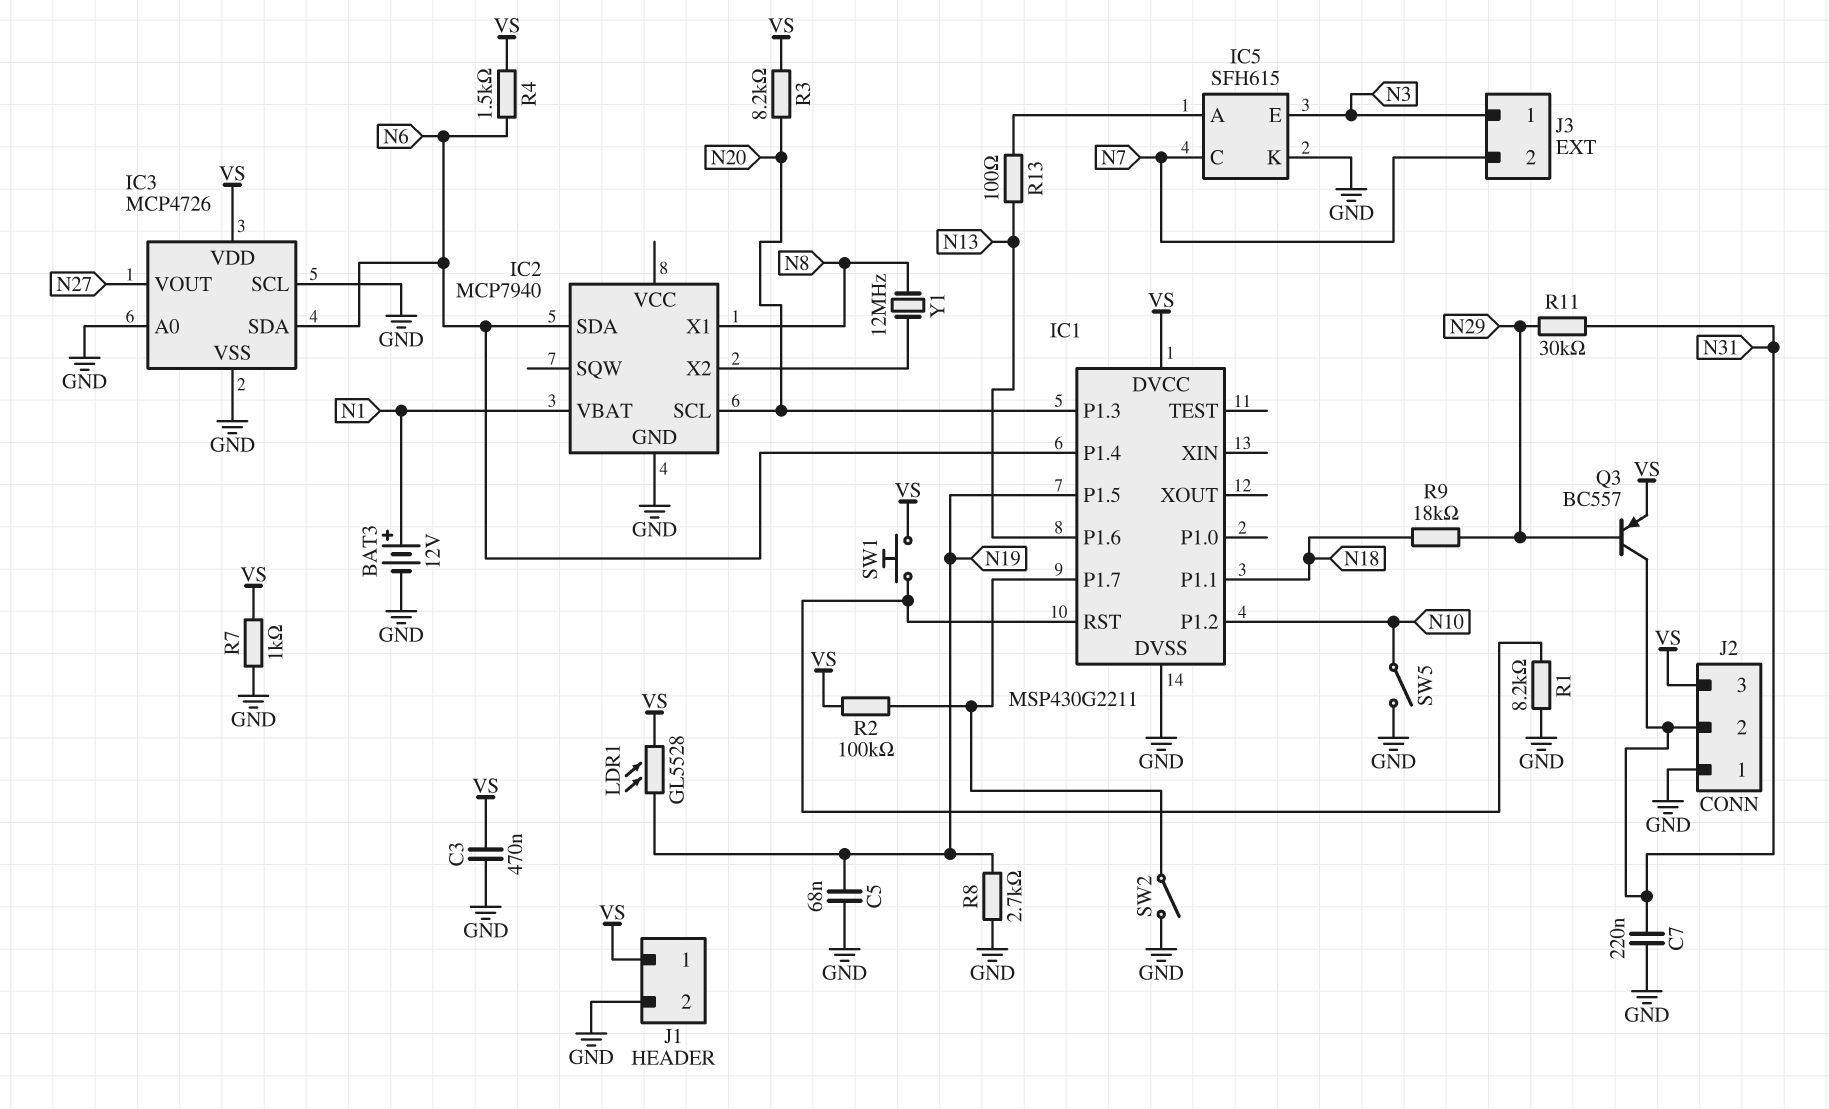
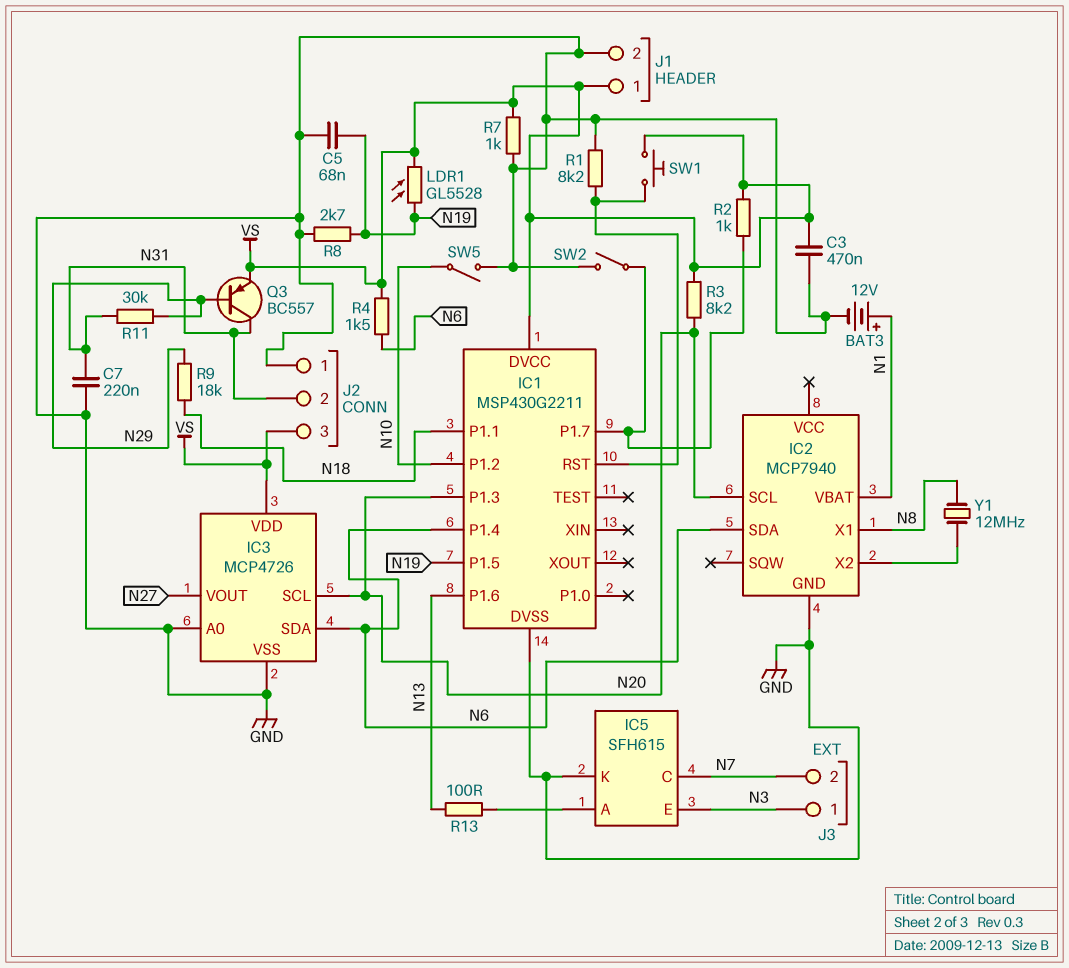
IC3 pin SCL: GND -> N20
R2: 100k (IC1/P1.7, VS) -> 1k (IC1/P1.7, VS)

